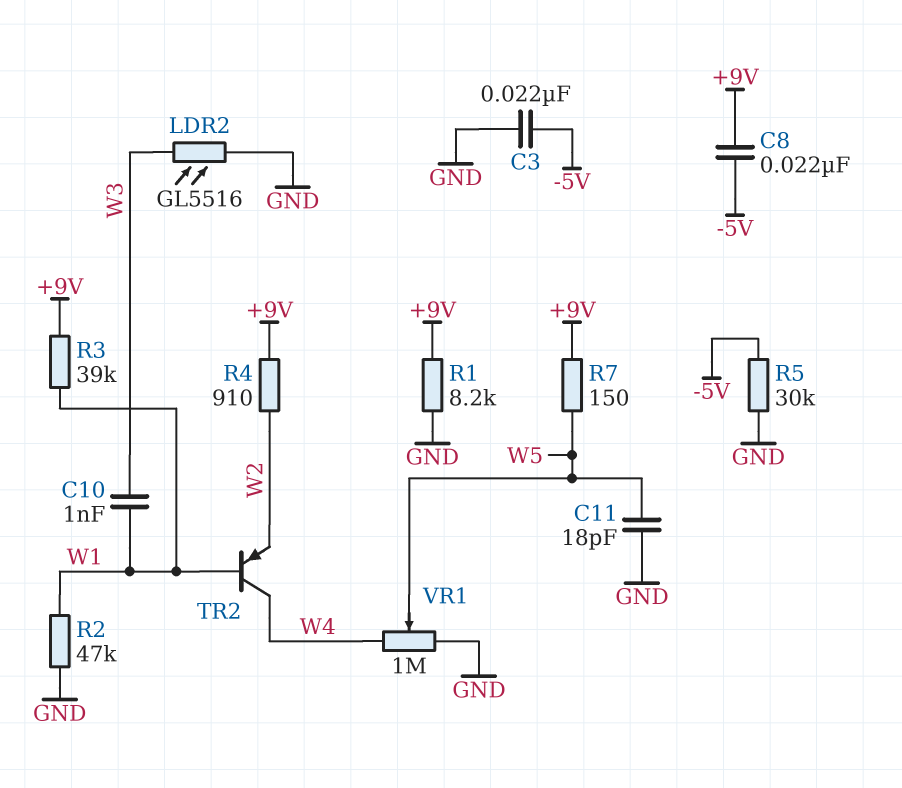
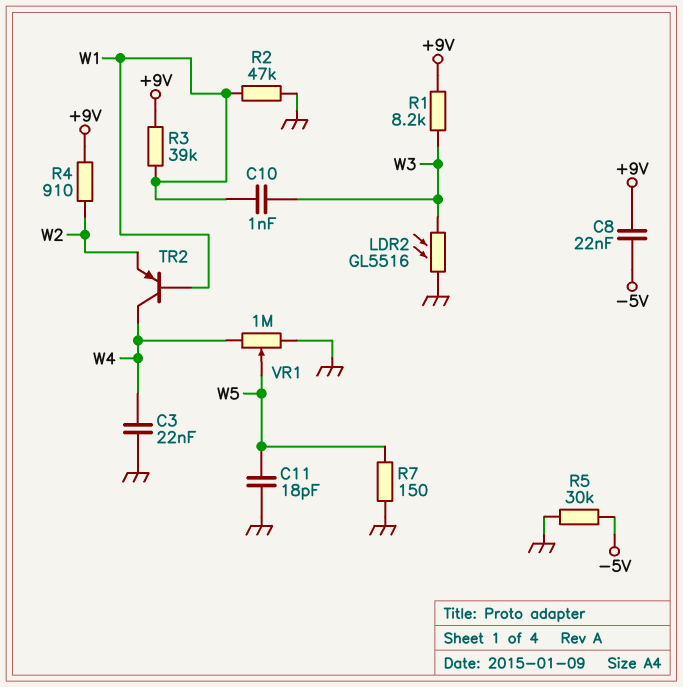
C3: 22nF (-5V, GND) -> 22nF (GND, W4)
R1: 8.2k (+9V, GND) -> 8.2k (+9V, W3)
R7: 150 (+9V, W5) -> 150 (GND, W5)

